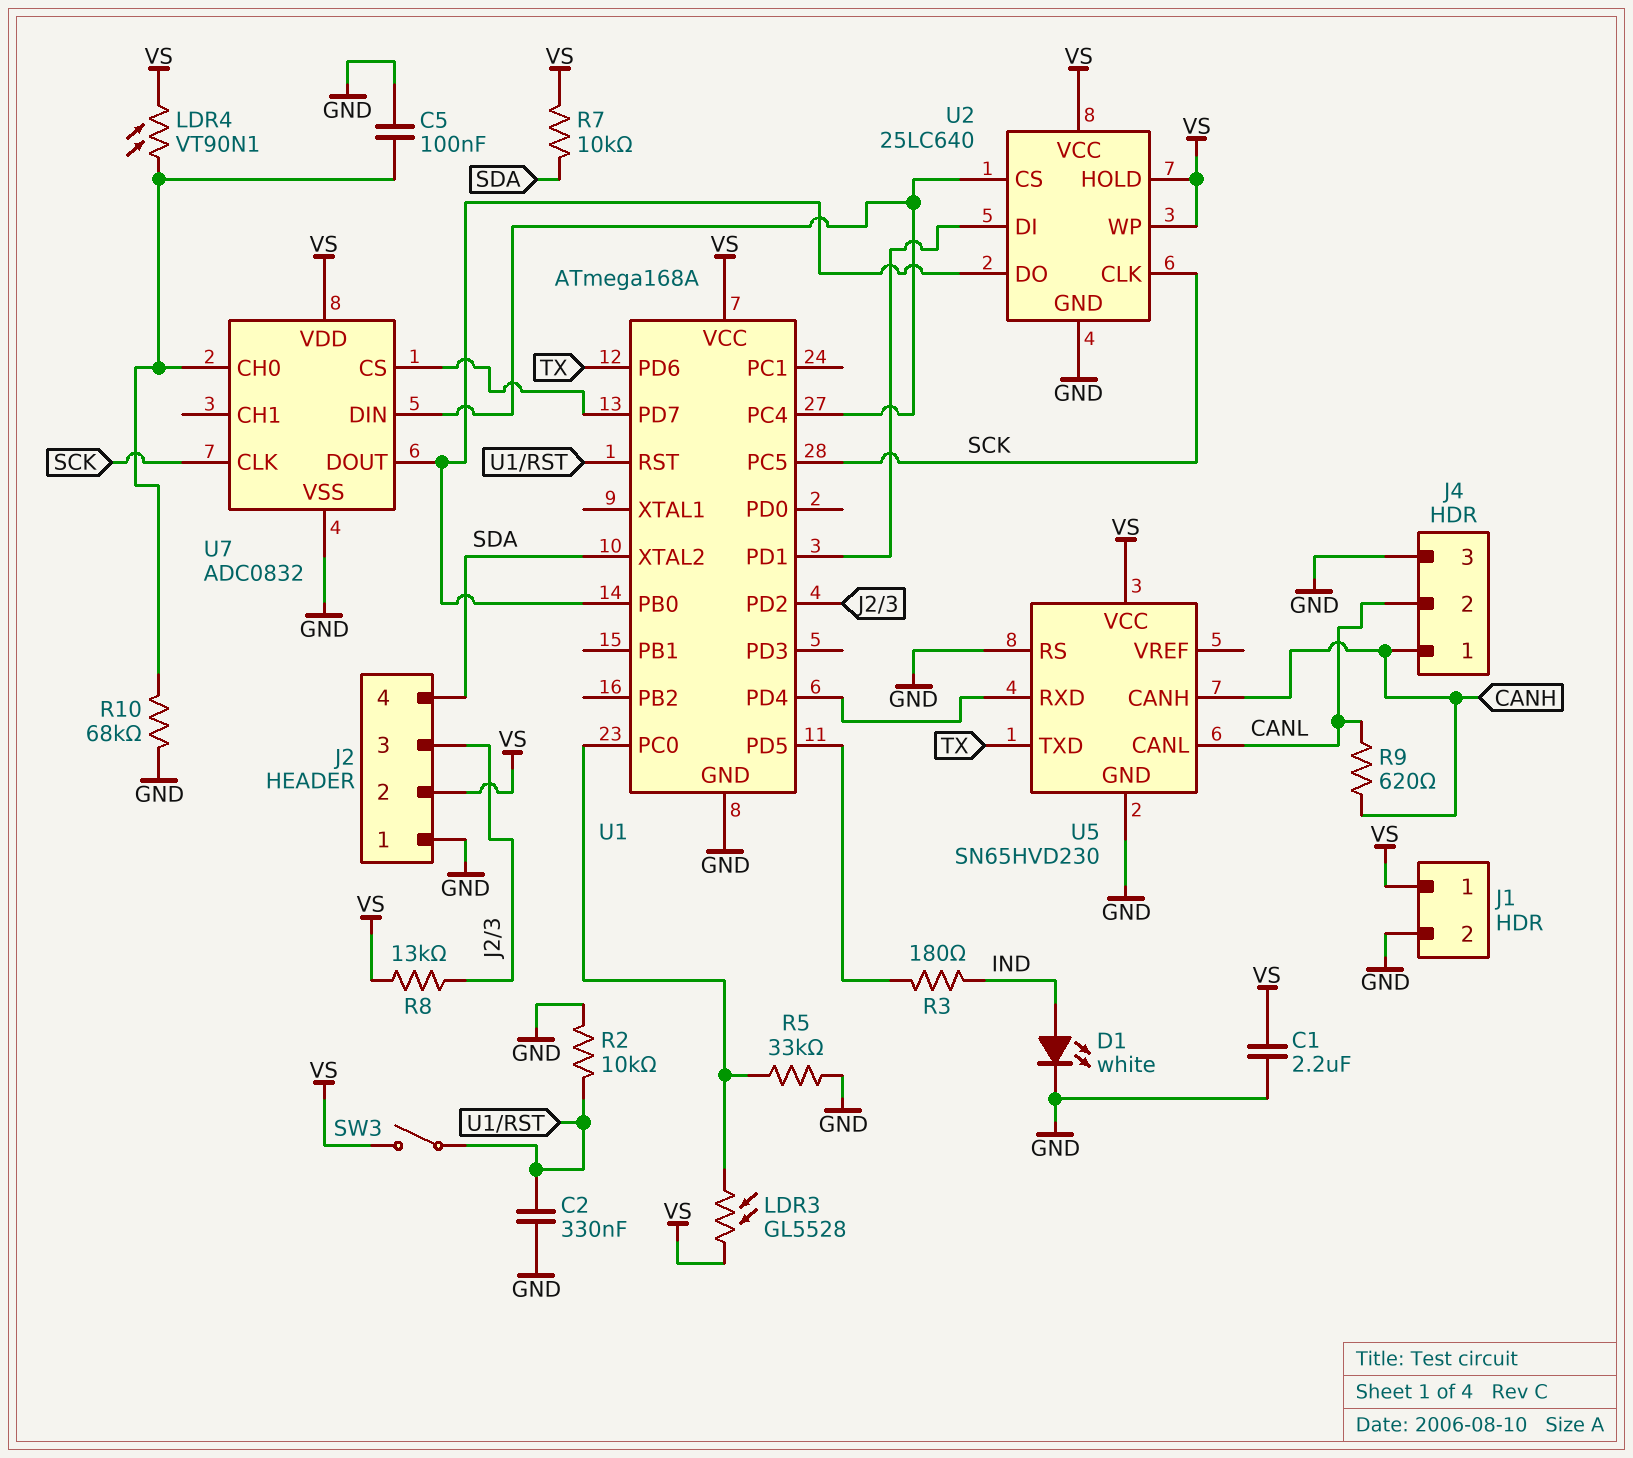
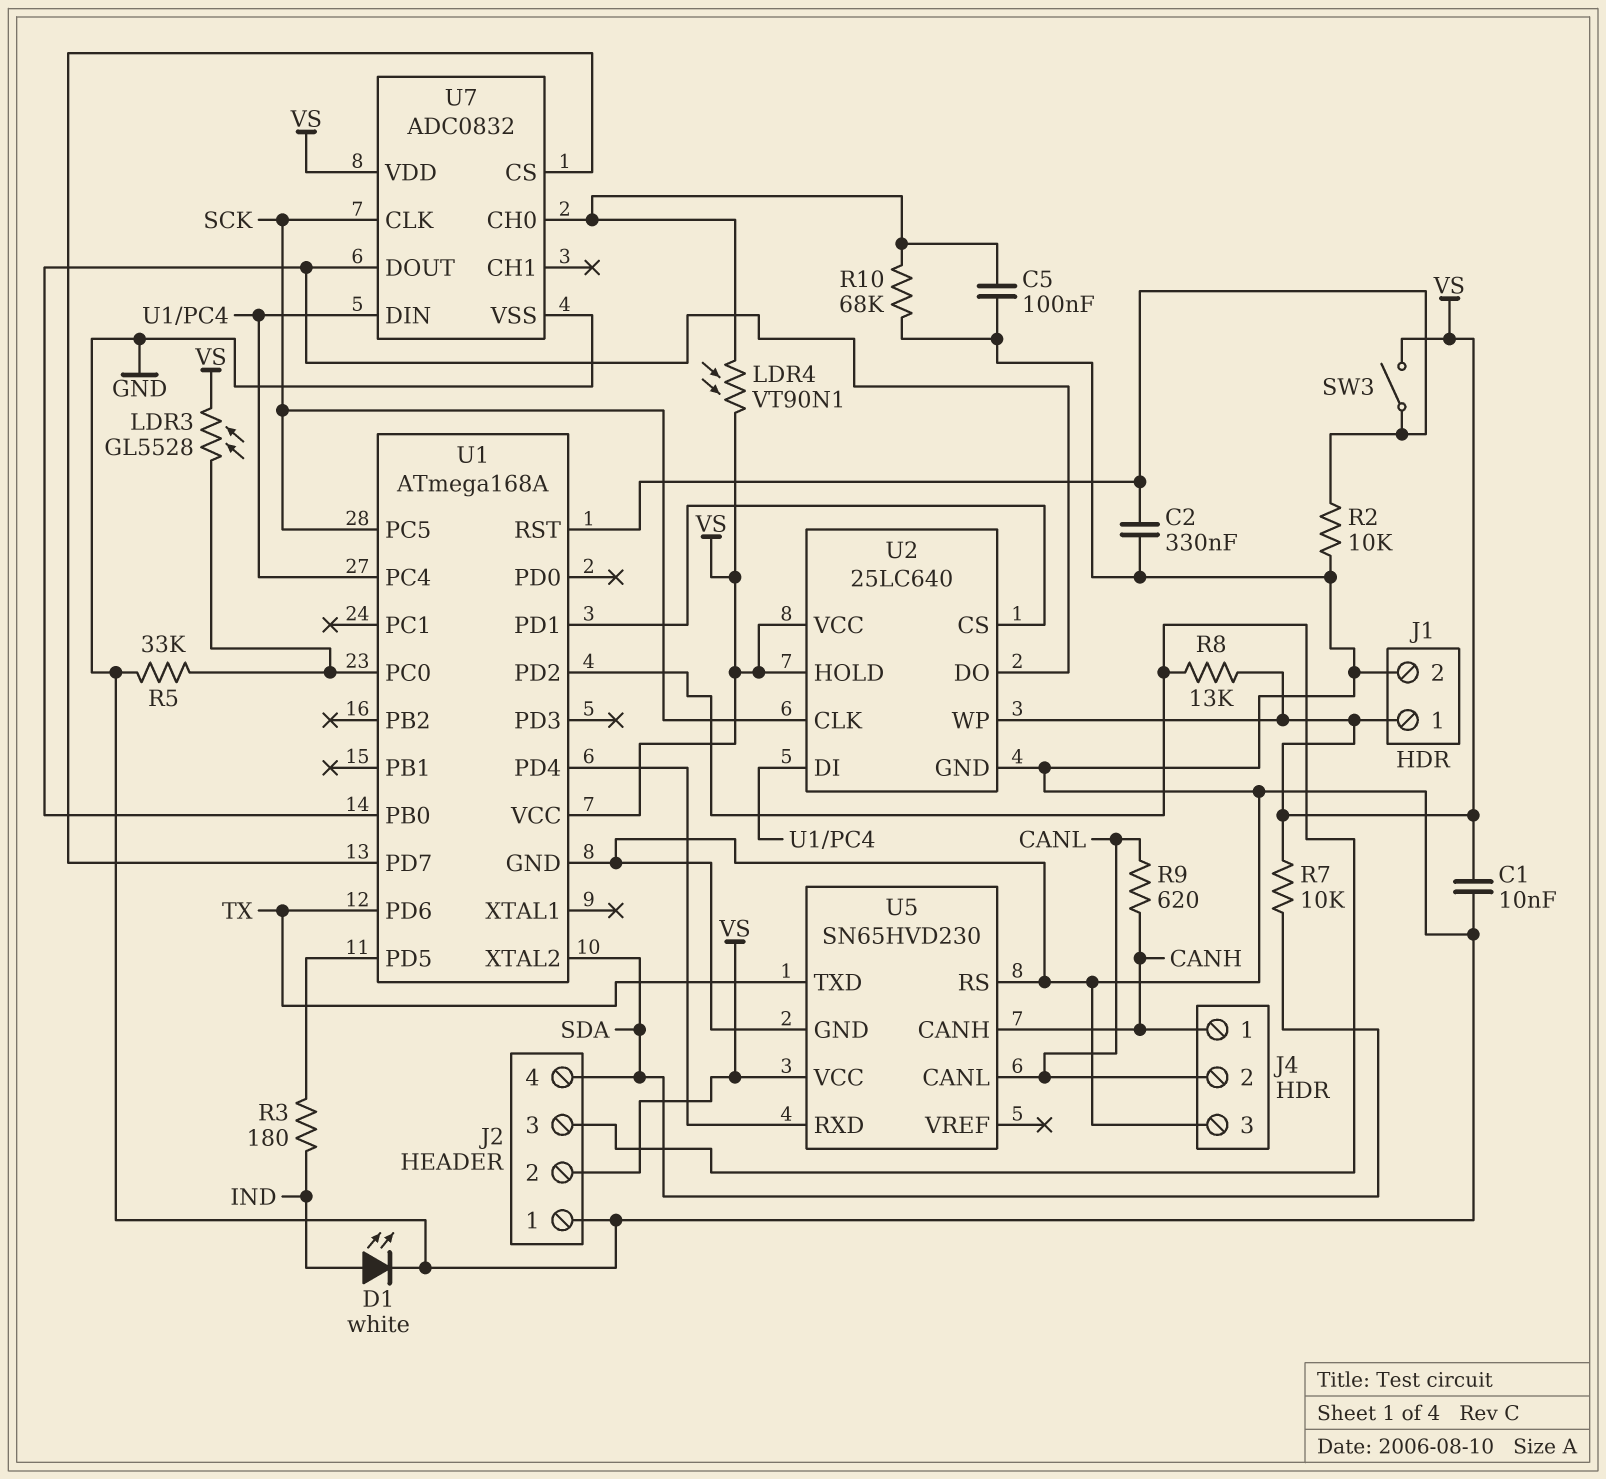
C1: 2.2uF (GND, VS) -> 10nF (GND, VS)
U2 pin CS: U1/PC4 -> U1/PD1
U2 pin DI: U1/PD1 -> U1/PC4

